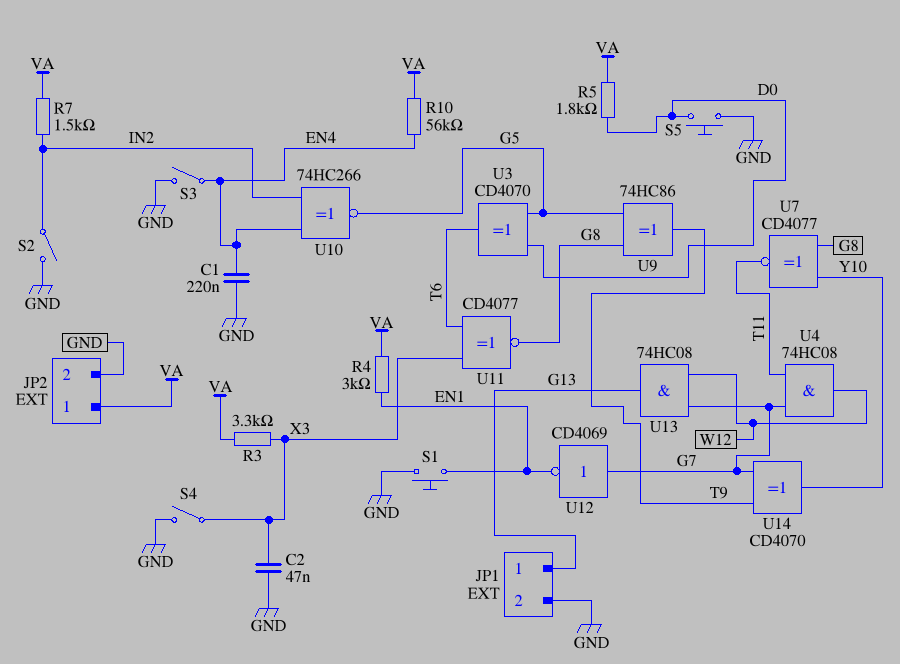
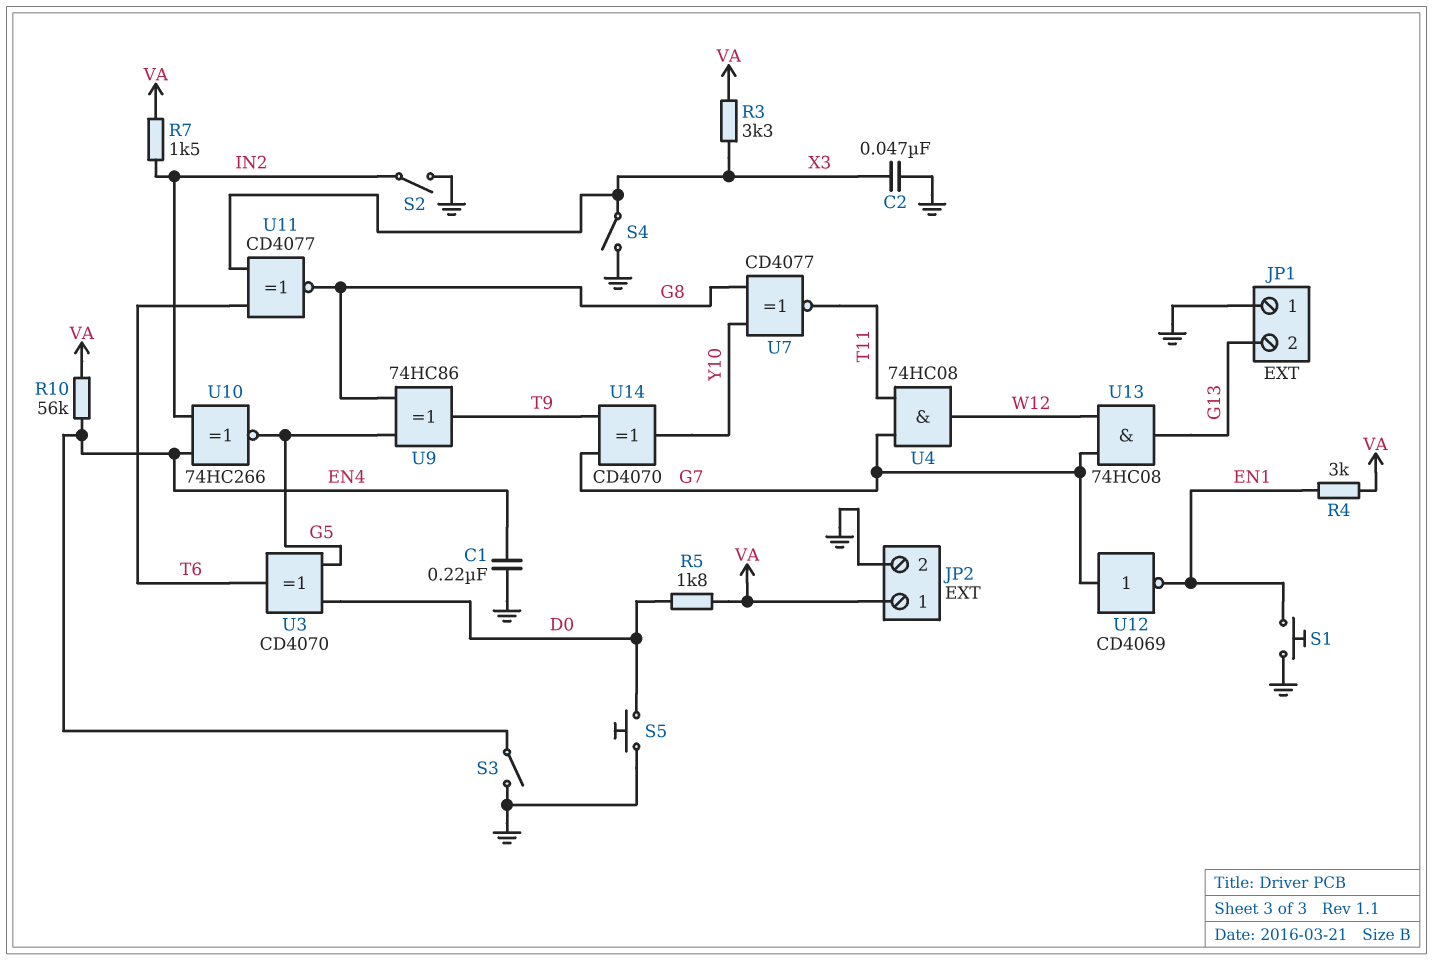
JP1 pin 1: G13 -> GND
JP1 pin 2: GND -> G13

